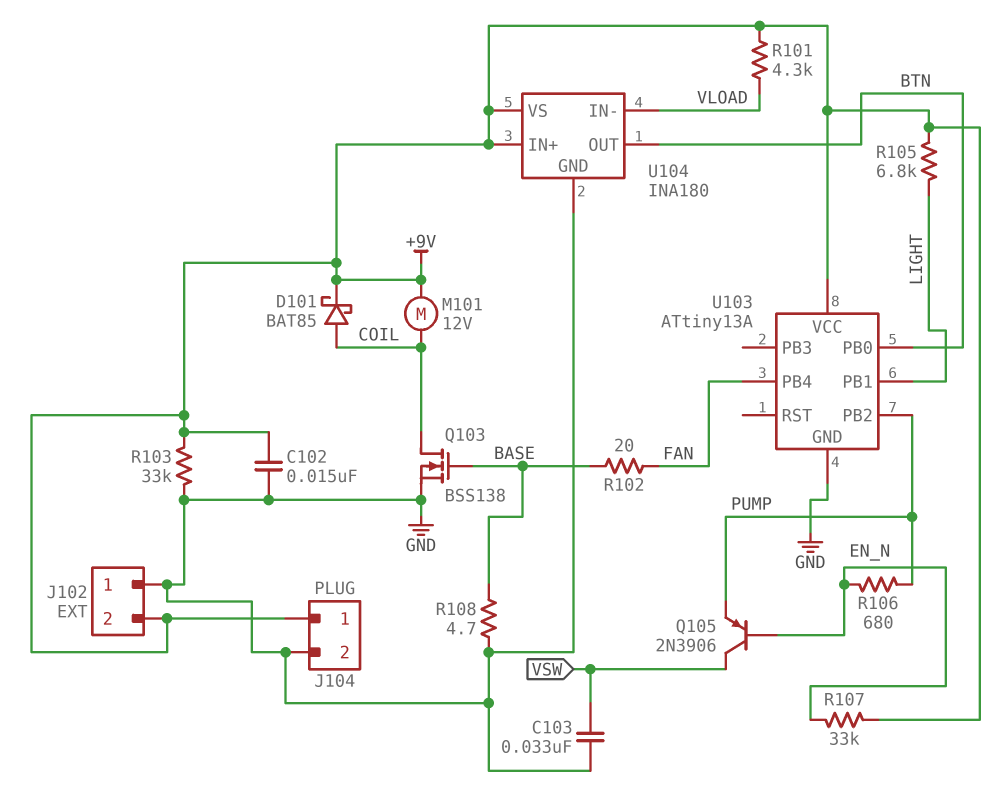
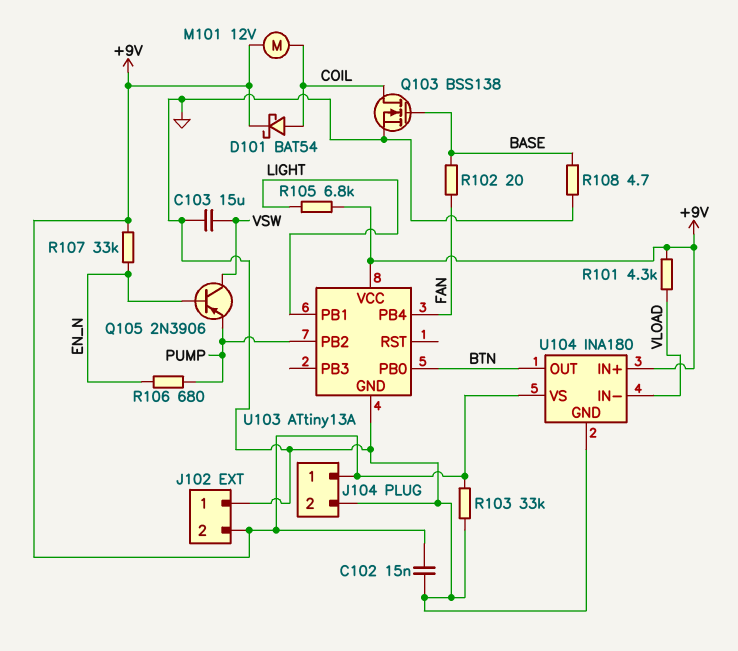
C103: 33nF (GND, VSW) -> 15uF (GND, VSW)
D101: schottky BAT85 (A COIL, K +9V) -> schottky BAT54 (A COIL, K +9V)

